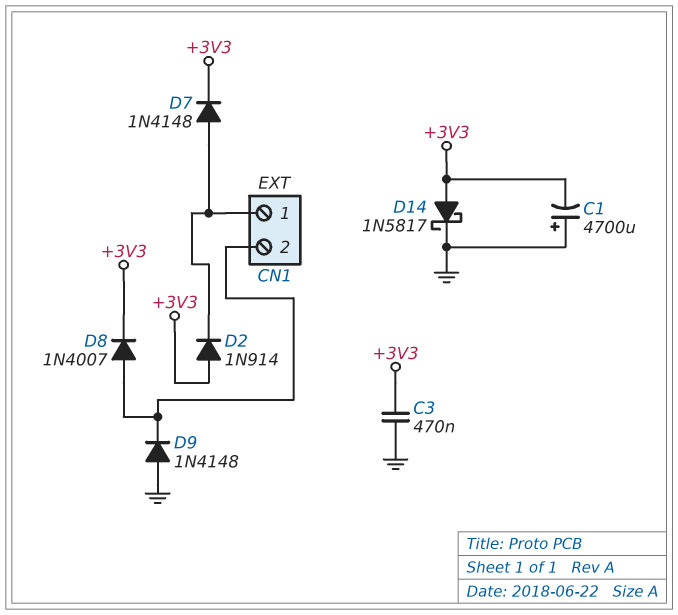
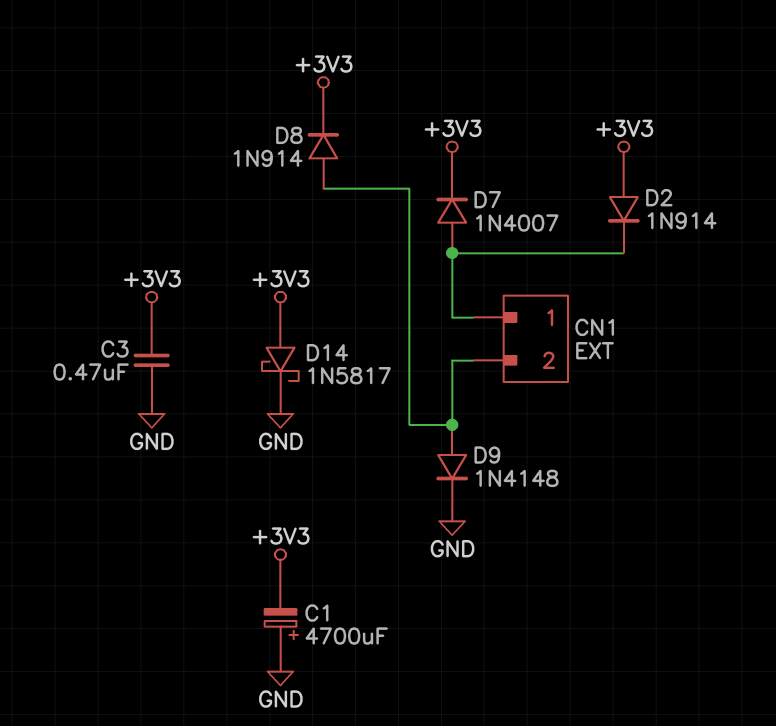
D7: diode 1N4148 (A CN1/1, K +3V3) -> diode 1N4007 (A CN1/1, K +3V3)
D8: diode 1N4007 (A CN1/2, K +3V3) -> diode 1N914 (A CN1/2, K +3V3)
D9: diode 1N4148 (A GND, K CN1/2) -> diode 1N4148 (A CN1/2, K GND)

